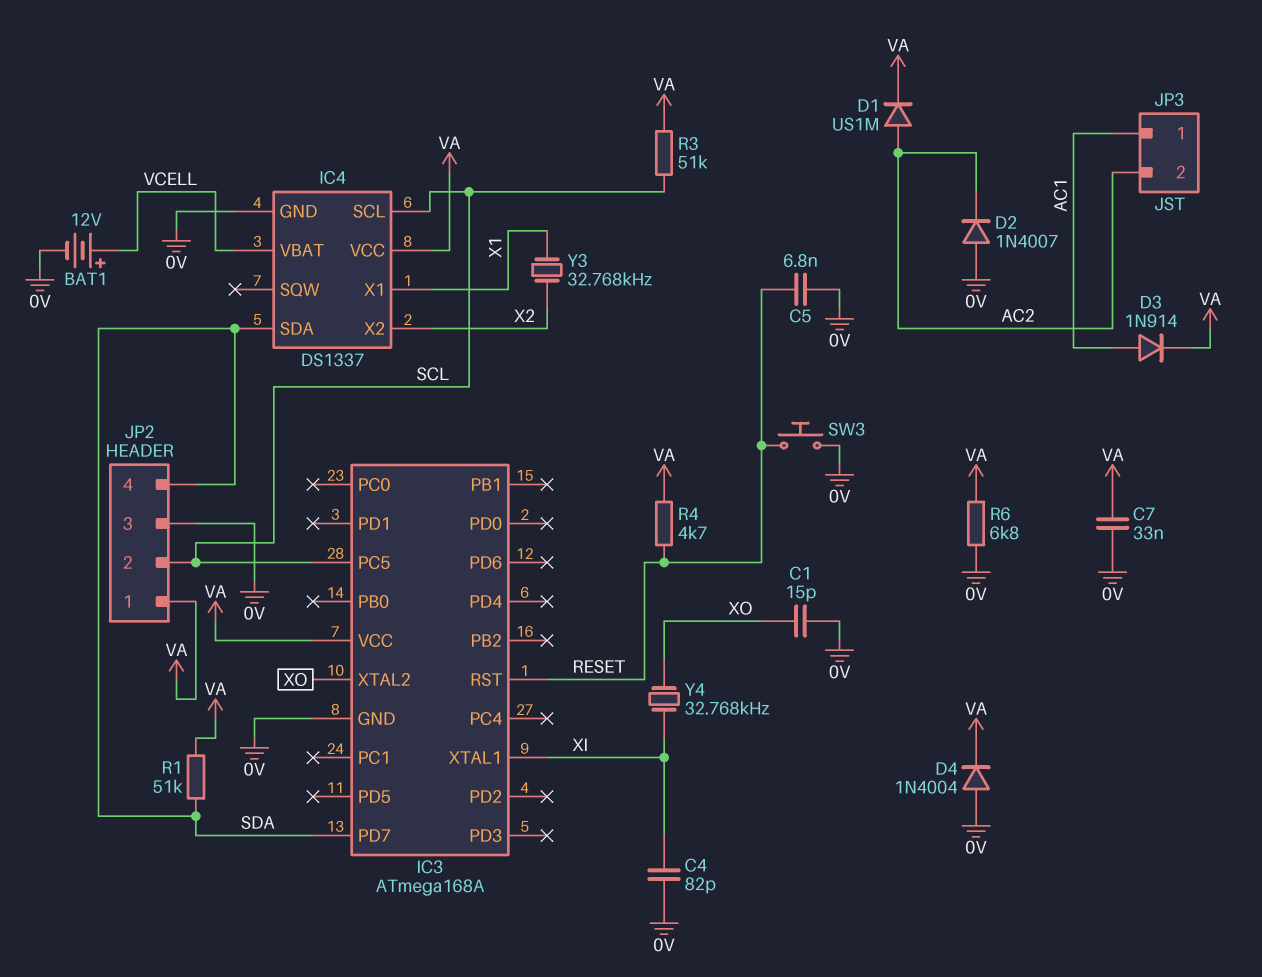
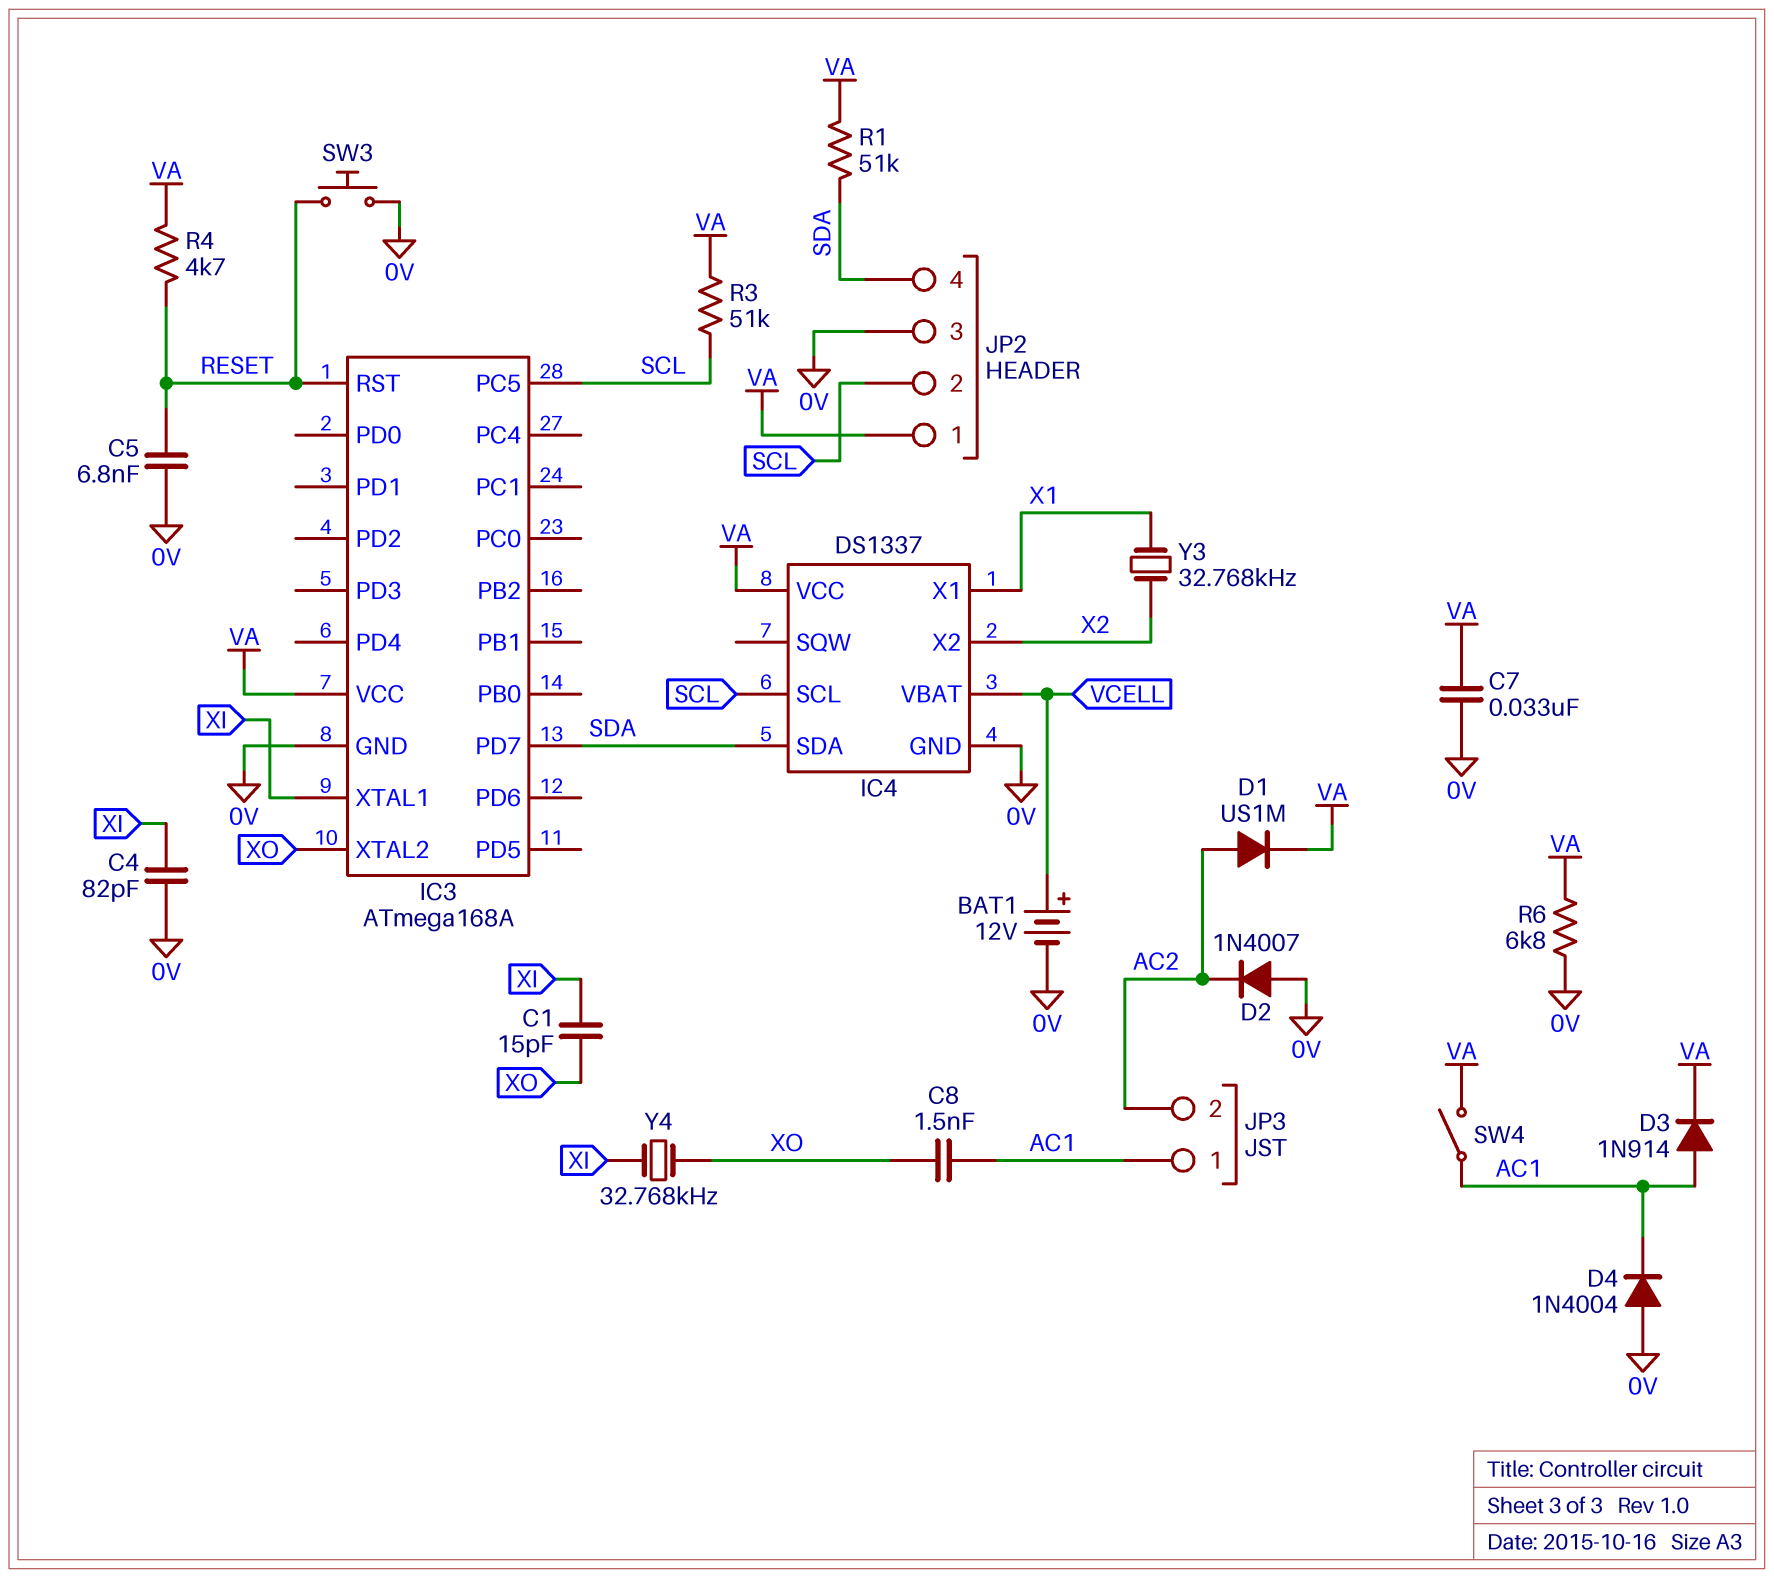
C1: 15pF (0V, XO) -> 15pF (XI, XO)
C8: none -> 1.5nF (AC1, XO)
D4: diode 1N4004 (A 0V, K VA) -> diode 1N4004 (A 0V, K AC1)
SW4: none -> switch (AC1, VA)

